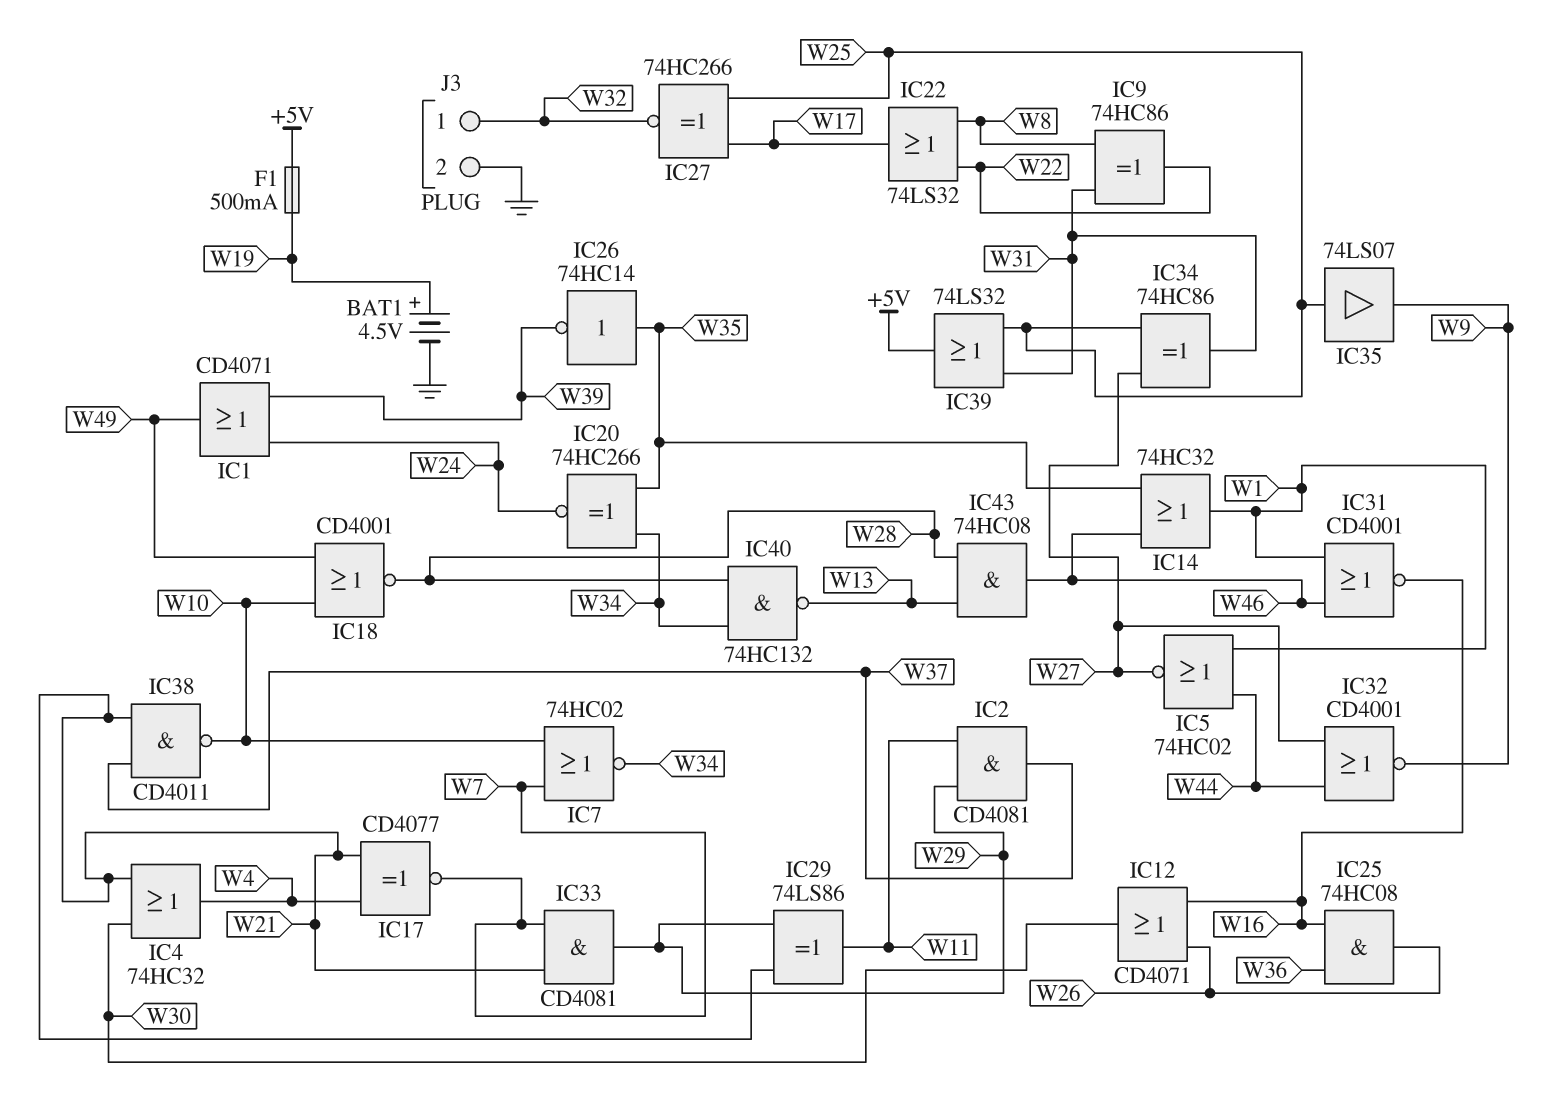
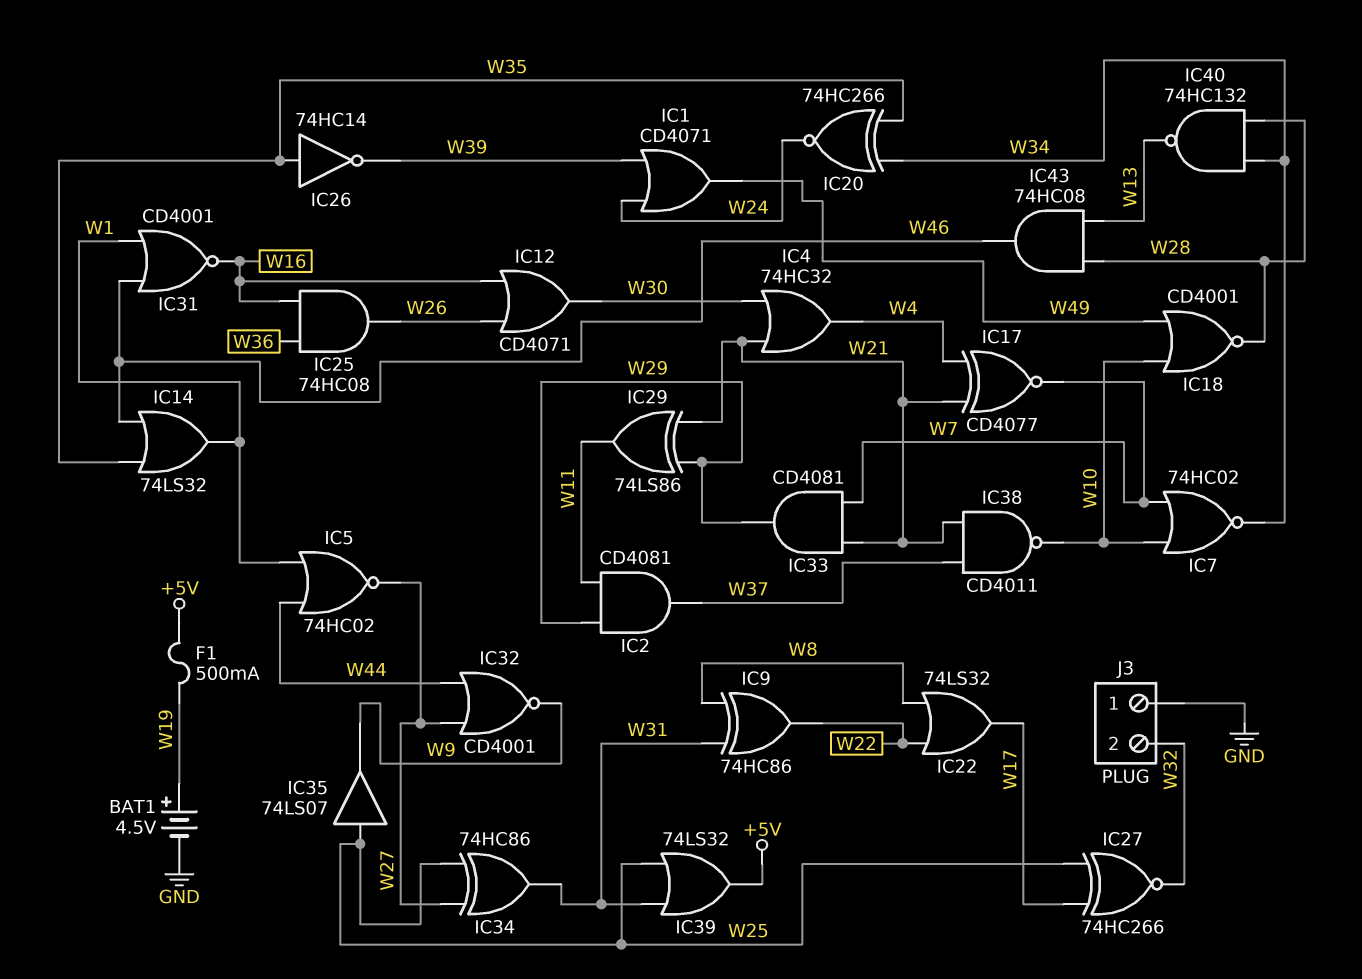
IC14: OR 74HC32 (in W35, in W46, out W1) -> OR 74LS32 (in W35, in W46, out W1)
J3 pin 1: W32 -> GND
J3 pin 2: GND -> W32

